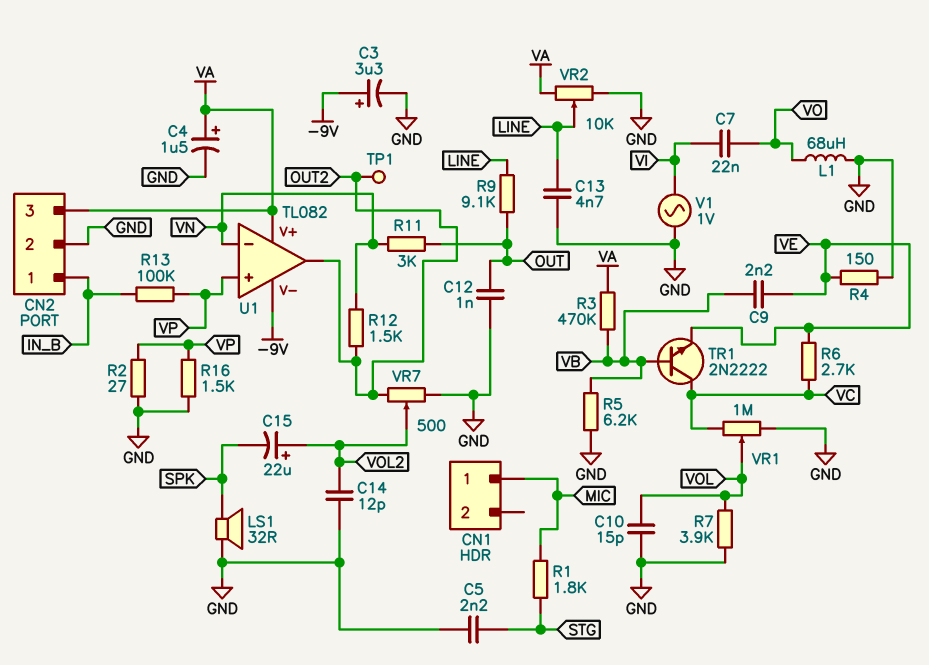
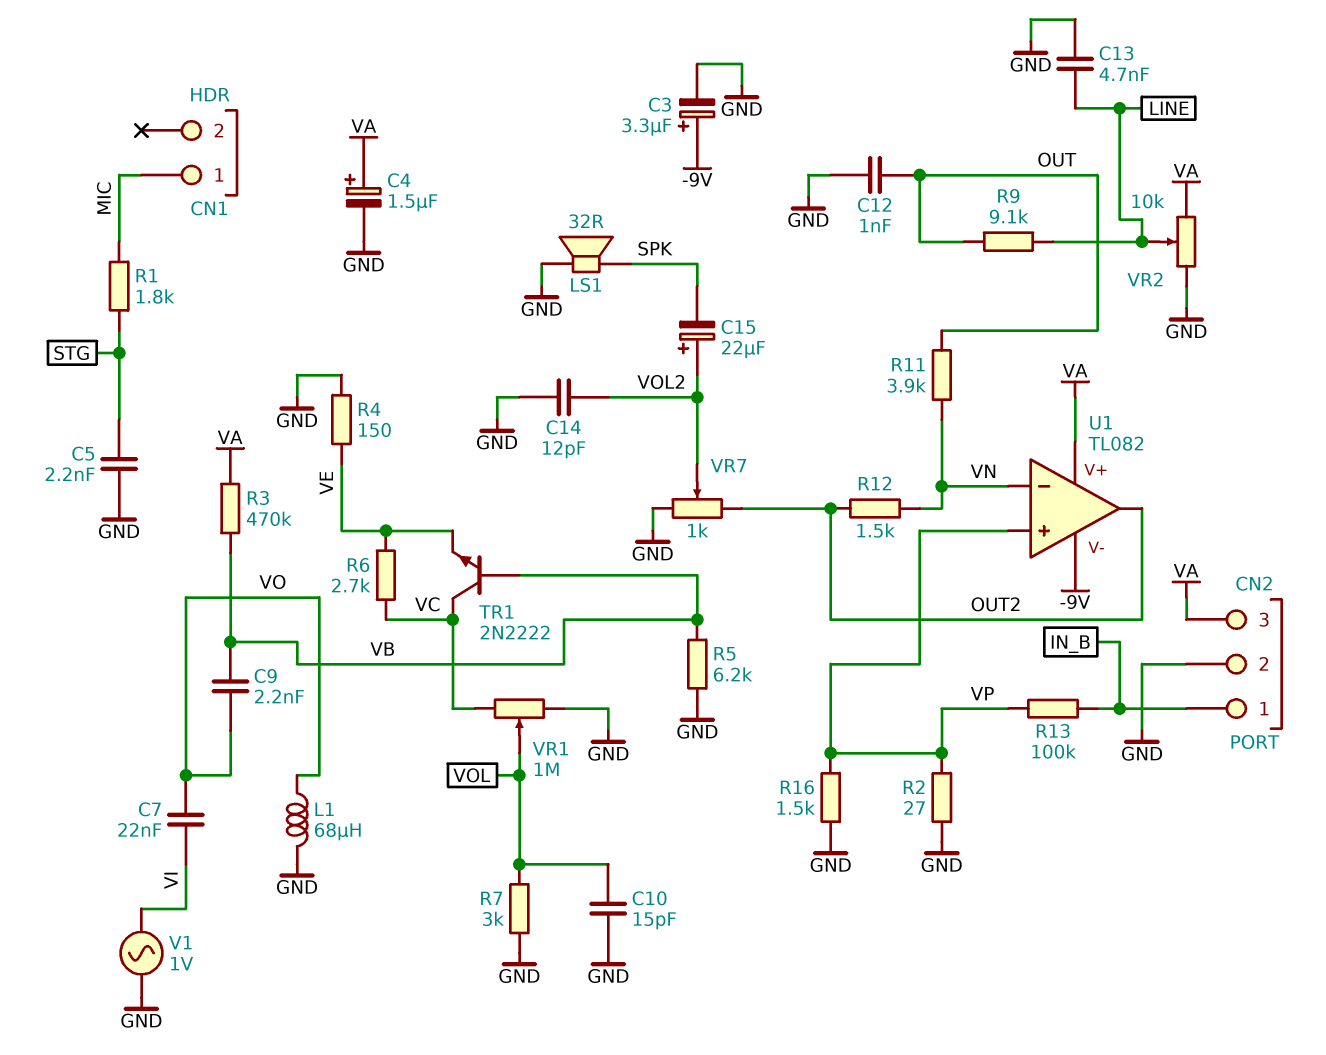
C9: 2.2nF (VB, VE) -> 2.2nF (VB, VO)
R7: 3.9k (GND, VOL) -> 3k (GND, VOL)
R11: 3k (OUT, VN) -> 3.9k (OUT, VN)
TP1: test point (OUT2) -> none
VR7: 500 (GND, OUT2, wiper VOL2) -> 1k (GND, OUT2, wiper VOL2)

